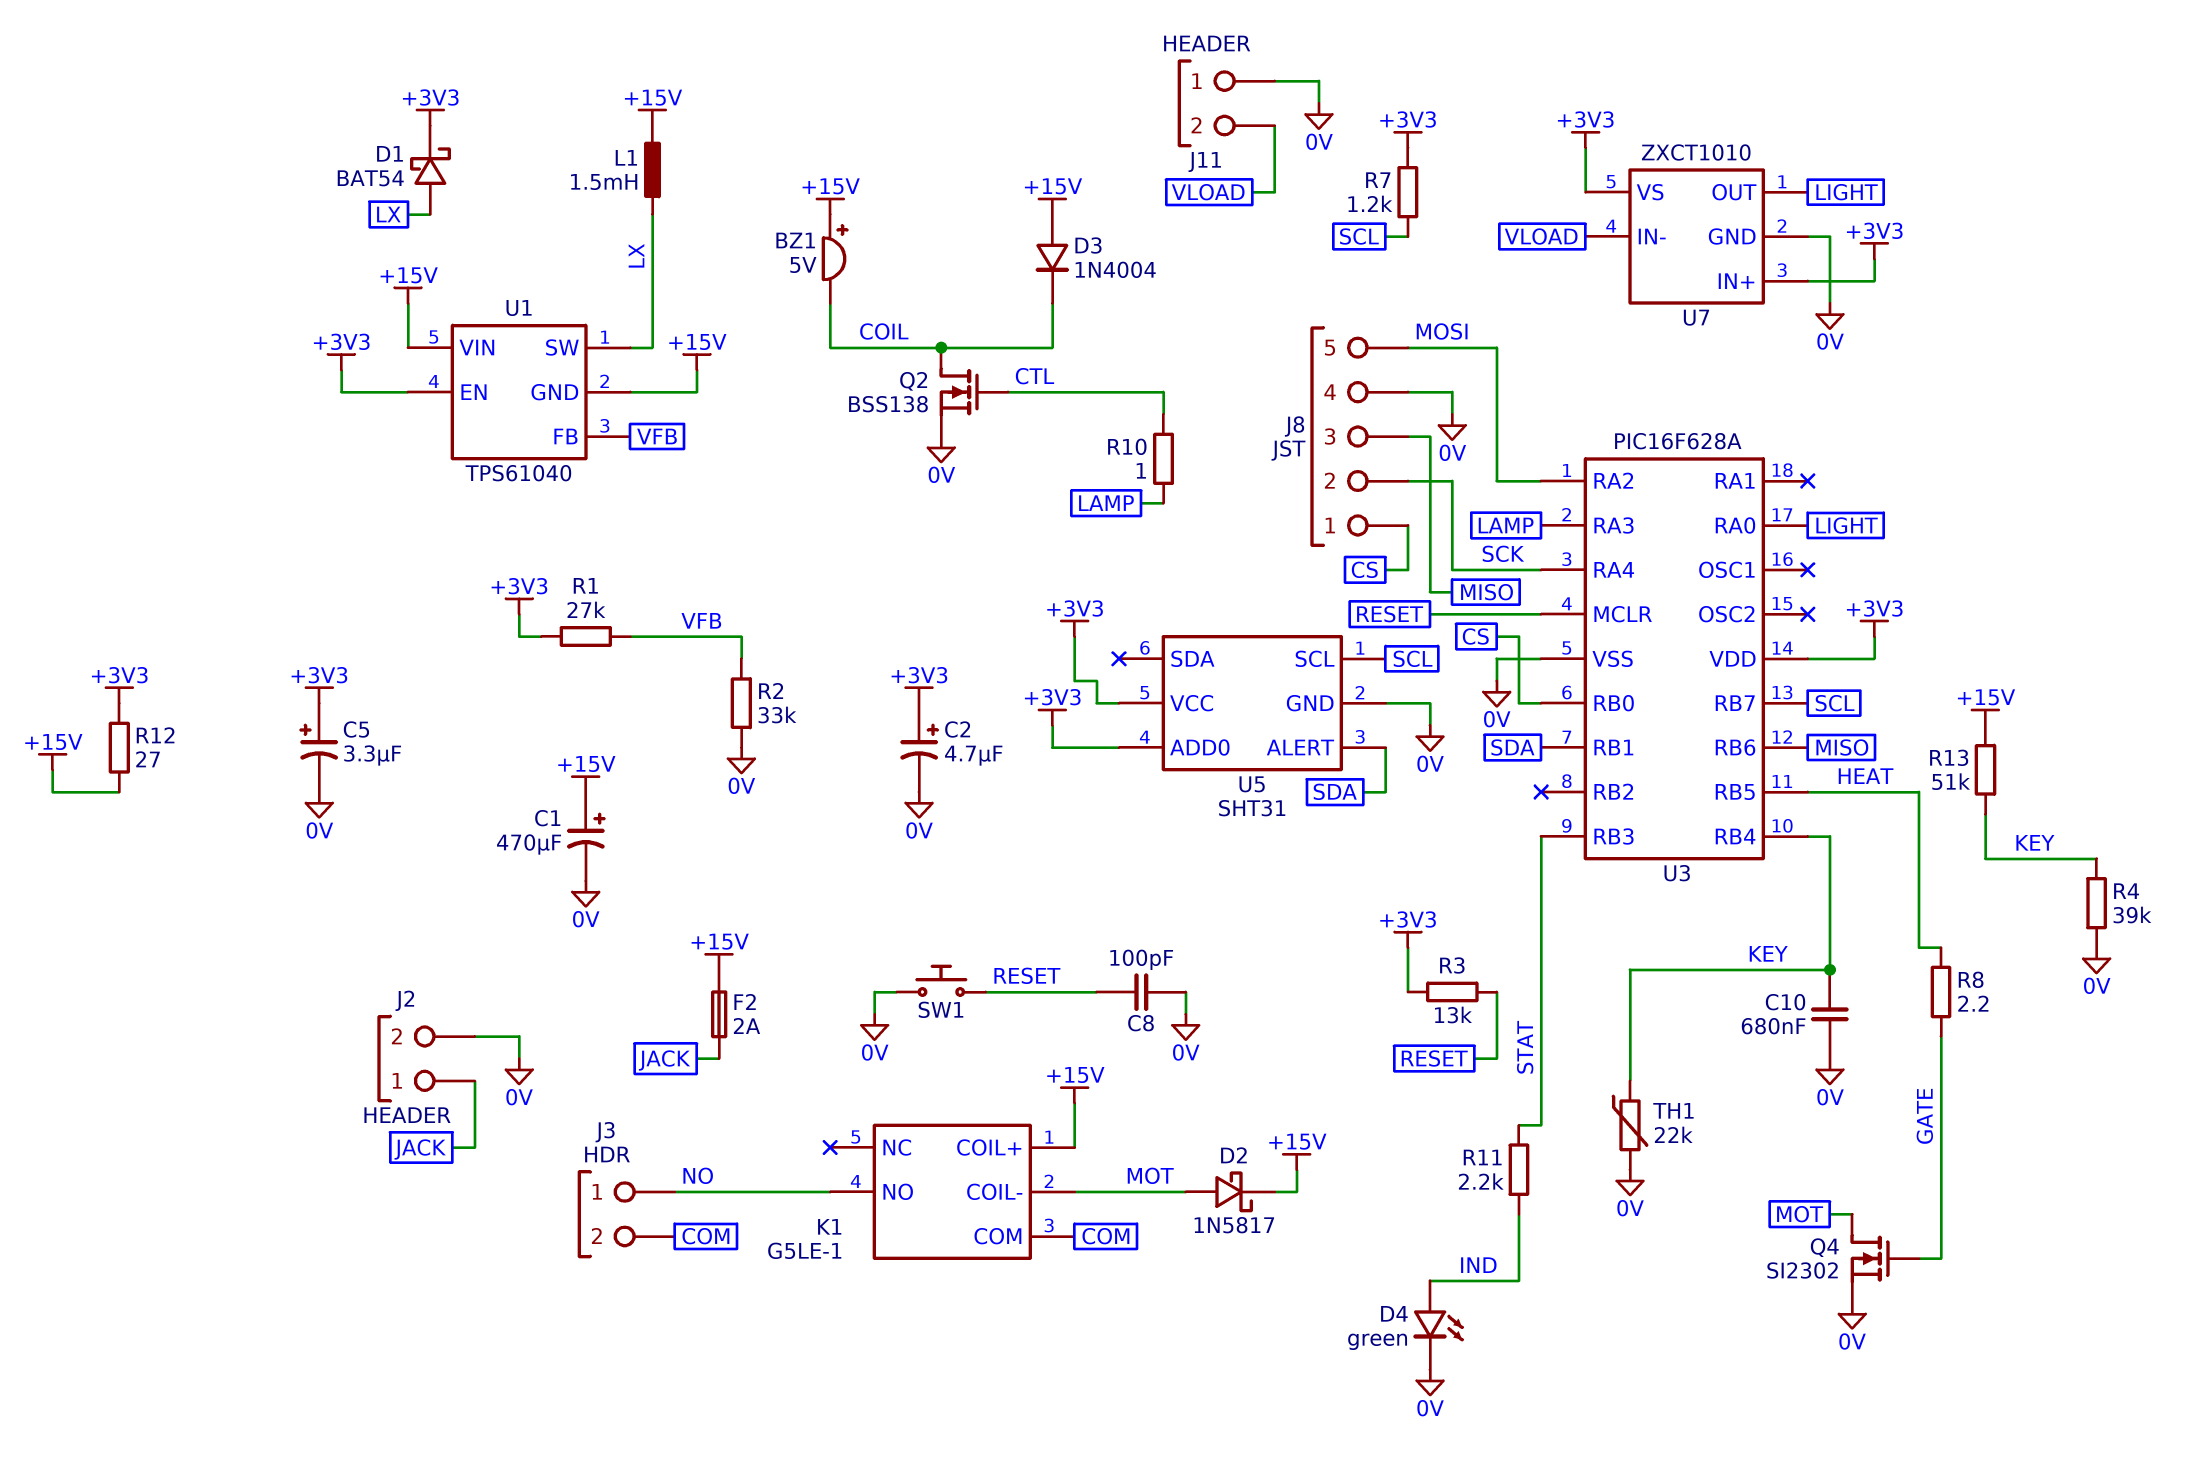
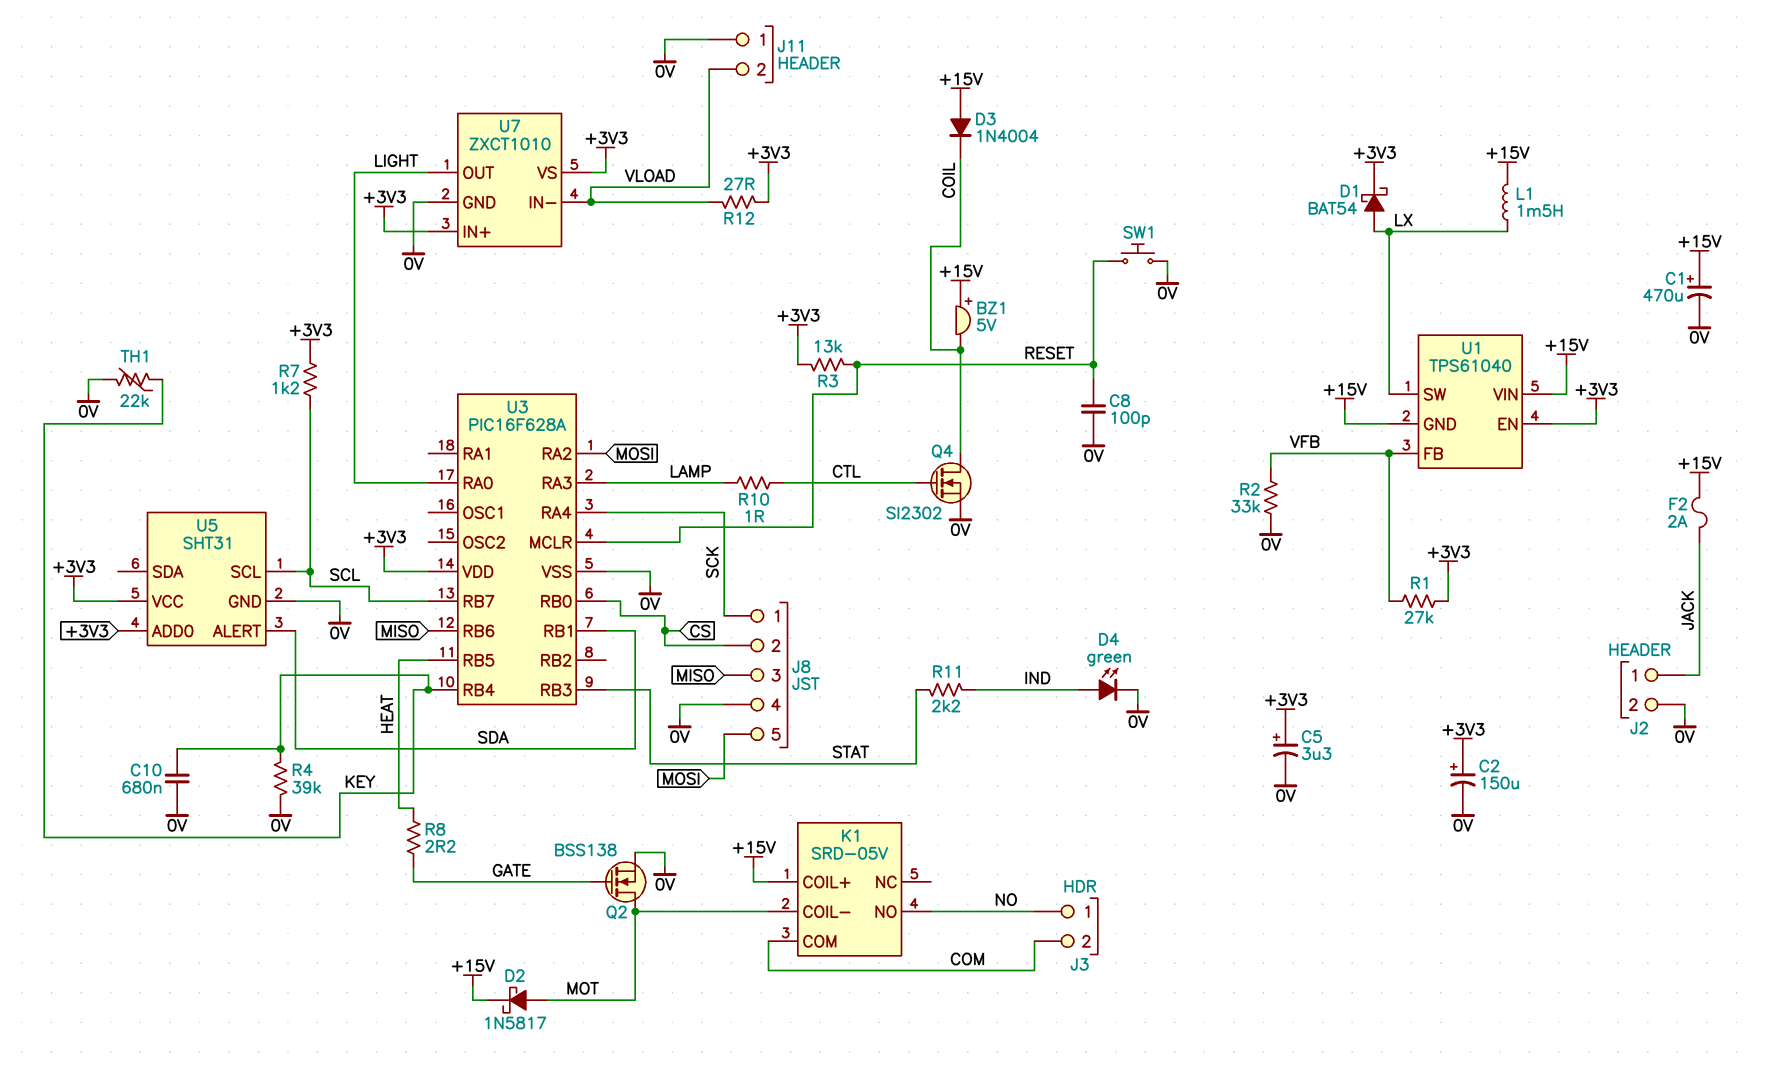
C2: 4.7uF (plus +3V3, minus 0V) -> 150uF (plus +3V3, minus 0V)
J8 pin 1: CS -> SCK
J8 pin 2: SCK -> CS
K1: G5LE-1 -> SRD-05V
Q2: NMOS BSS138 (G CTL, D COIL, S 0V) -> NMOS BSS138 (G GATE, D MOT, S 0V)
Q4: NMOS SI2302 (G GATE, D MOT, S 0V) -> NMOS SI2302 (G CTL, D COIL, S 0V)
R12: 27 (+3V3, +15V) -> 27 (+3V3, VLOAD)
R13: 51k (+15V, KEY) -> none

